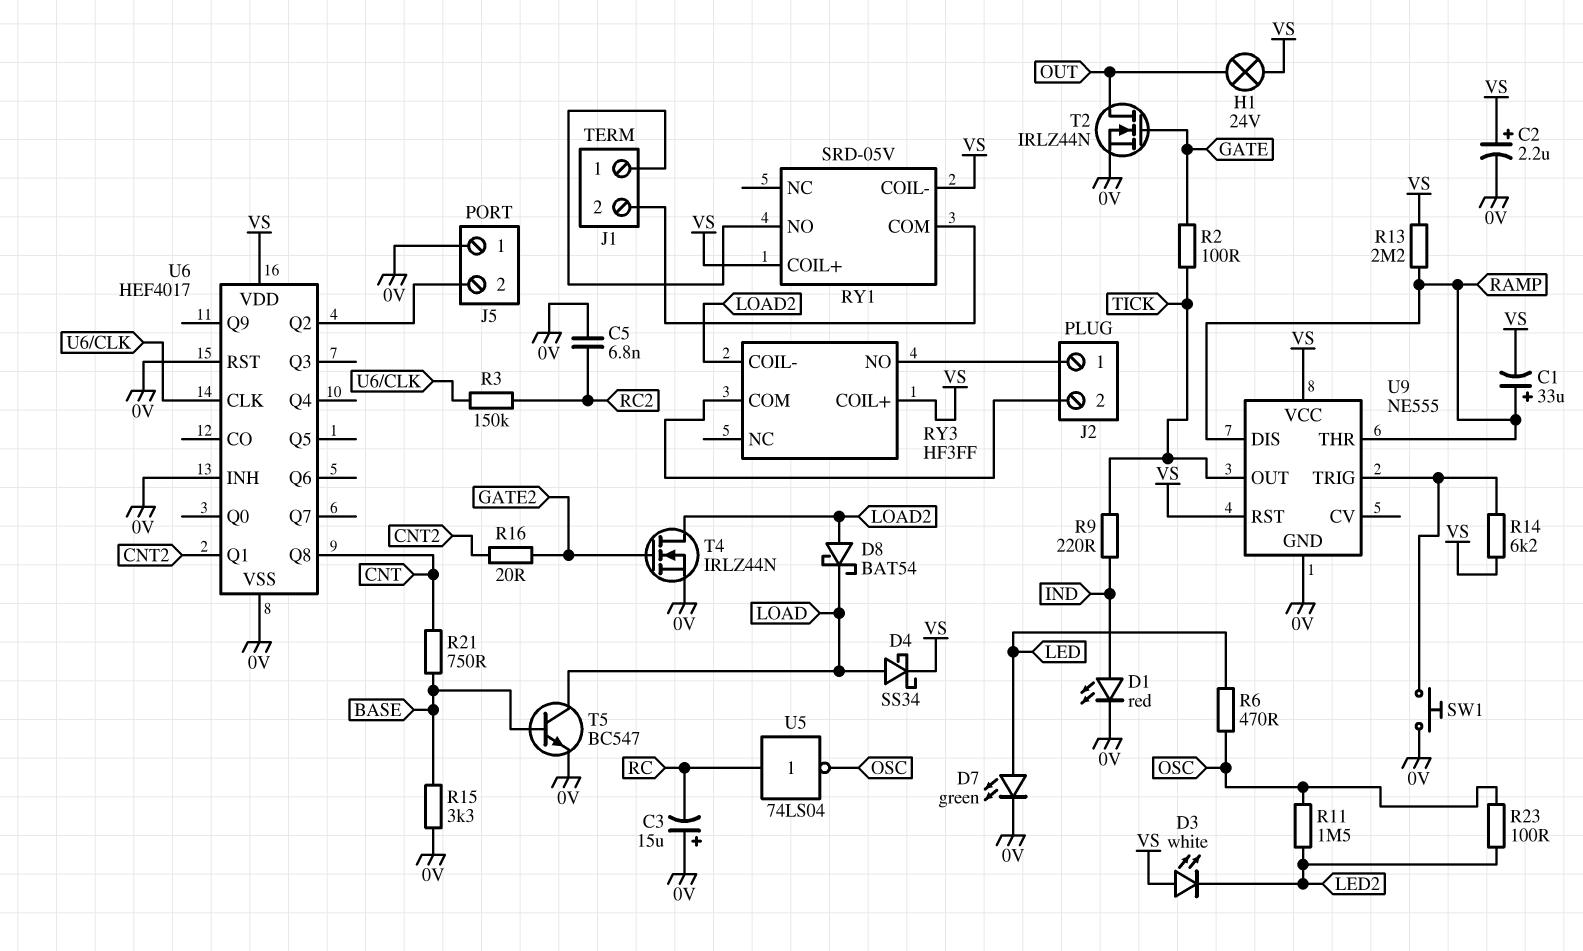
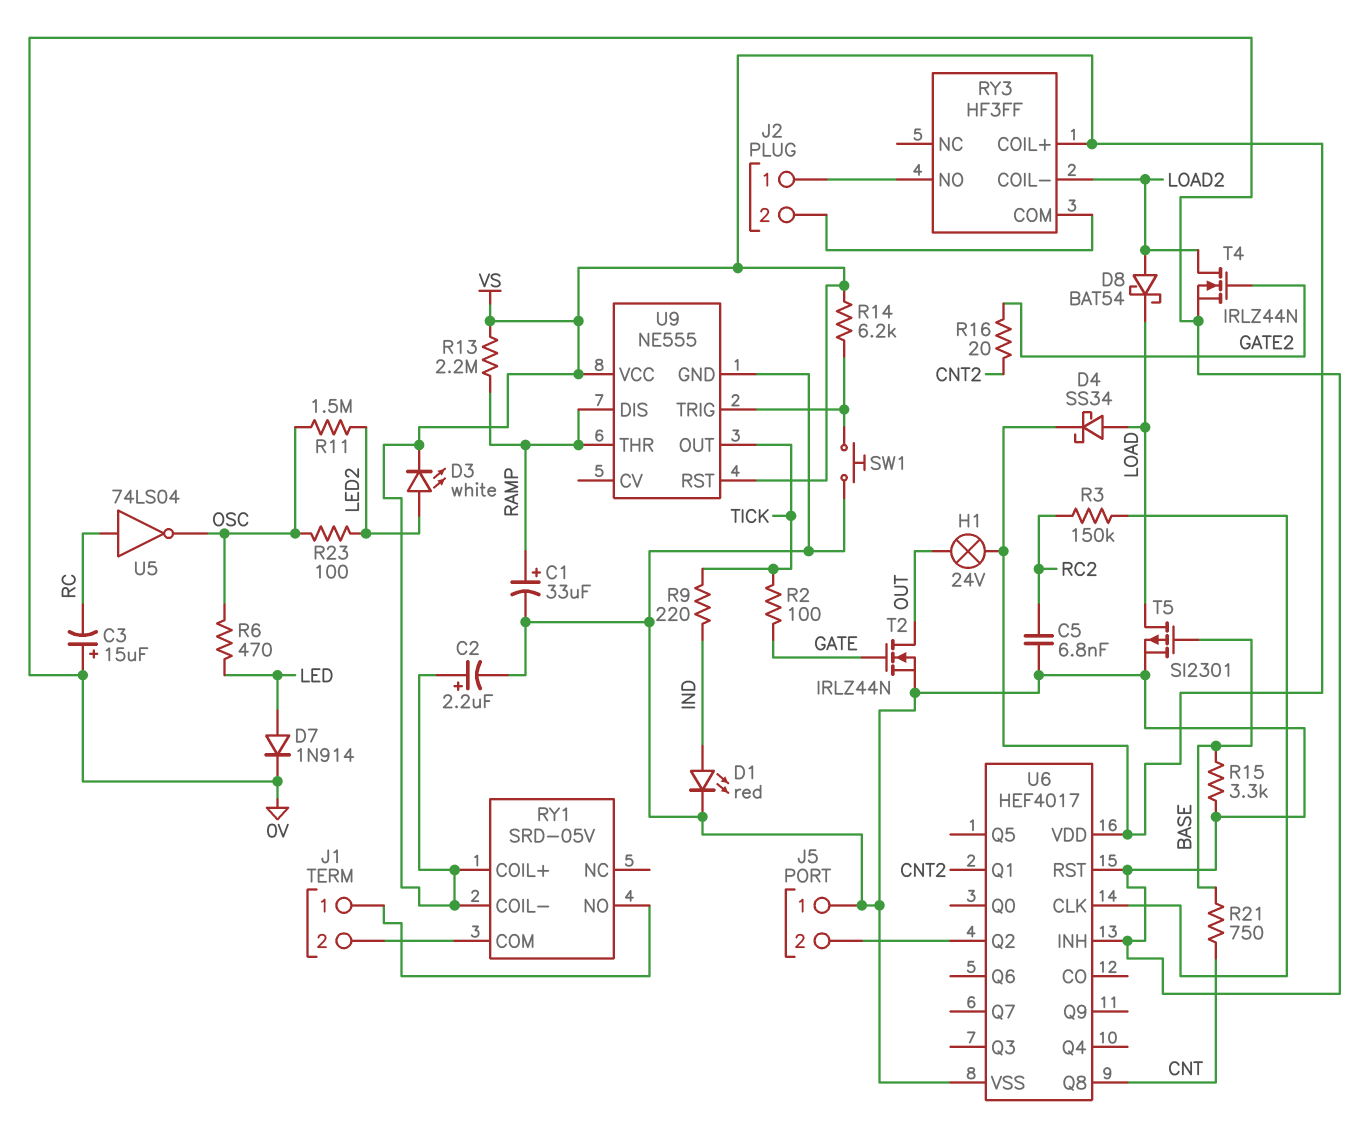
C1: 33uF (plus RAMP, minus VS) -> 33uF (plus RAMP, minus 0V)
D3: LED white (A VS, K LED2) -> LED white (A LED2, K VS)
D7: LED green (A LED, K 0V) -> diode 1N914 (A LED, K 0V)
T5: NPN BC547 (B BASE, C LOAD, E 0V) -> PMOS SI2301 (G BASE, D LOAD, S 0V)

